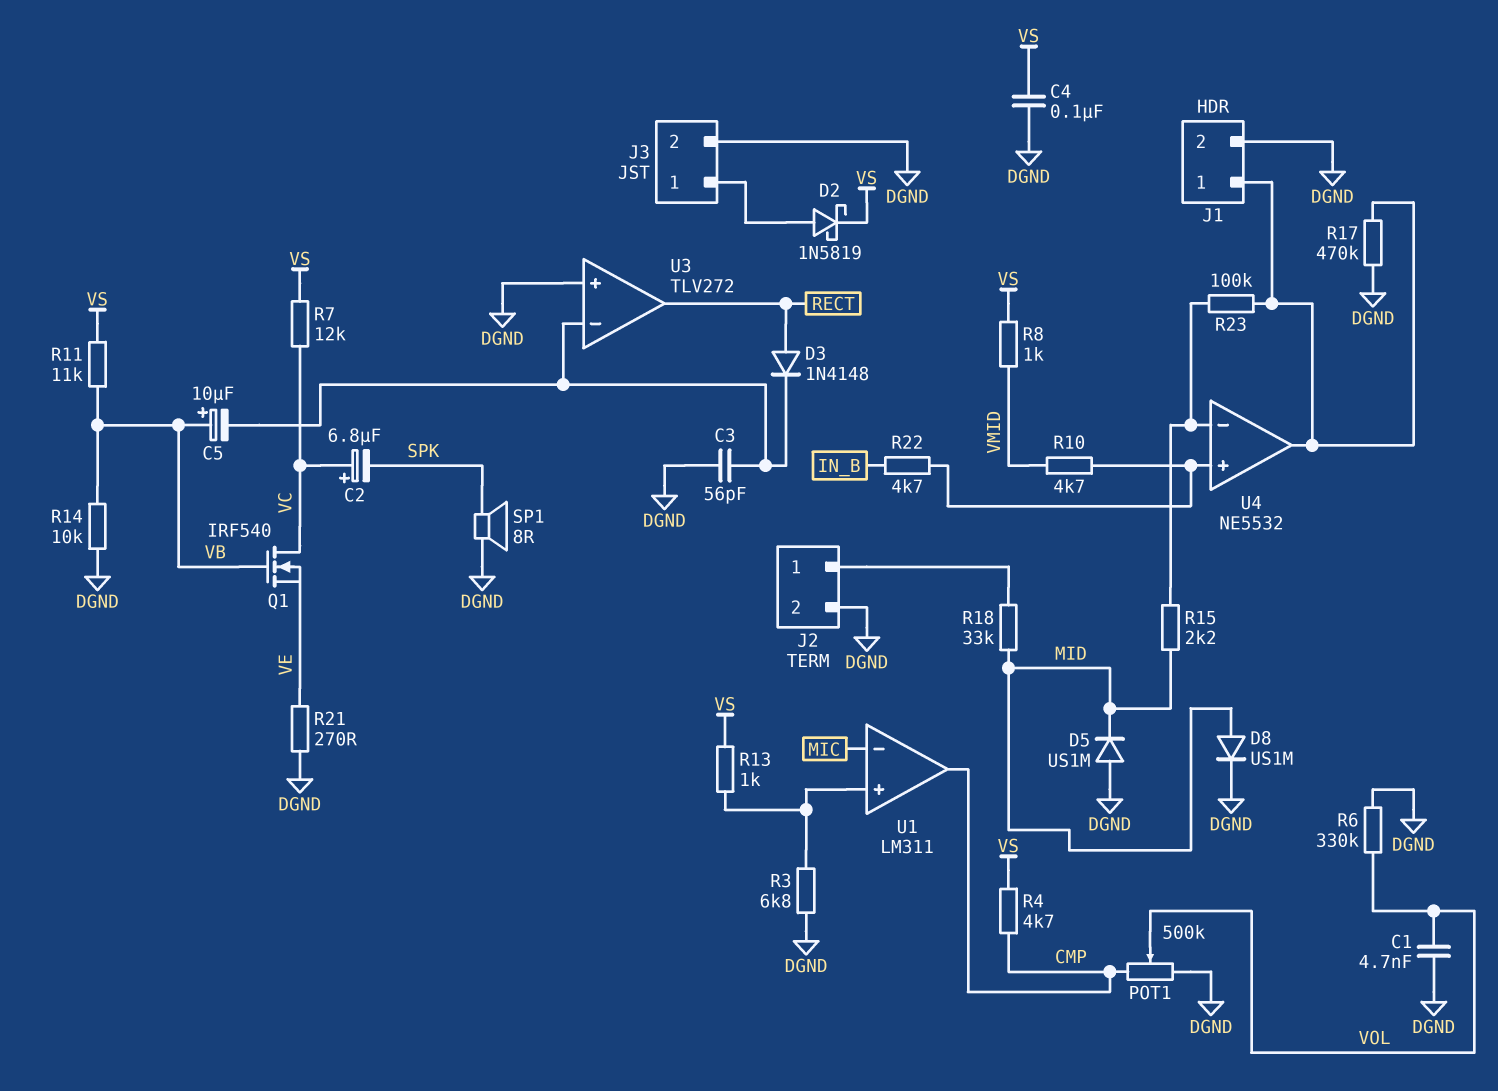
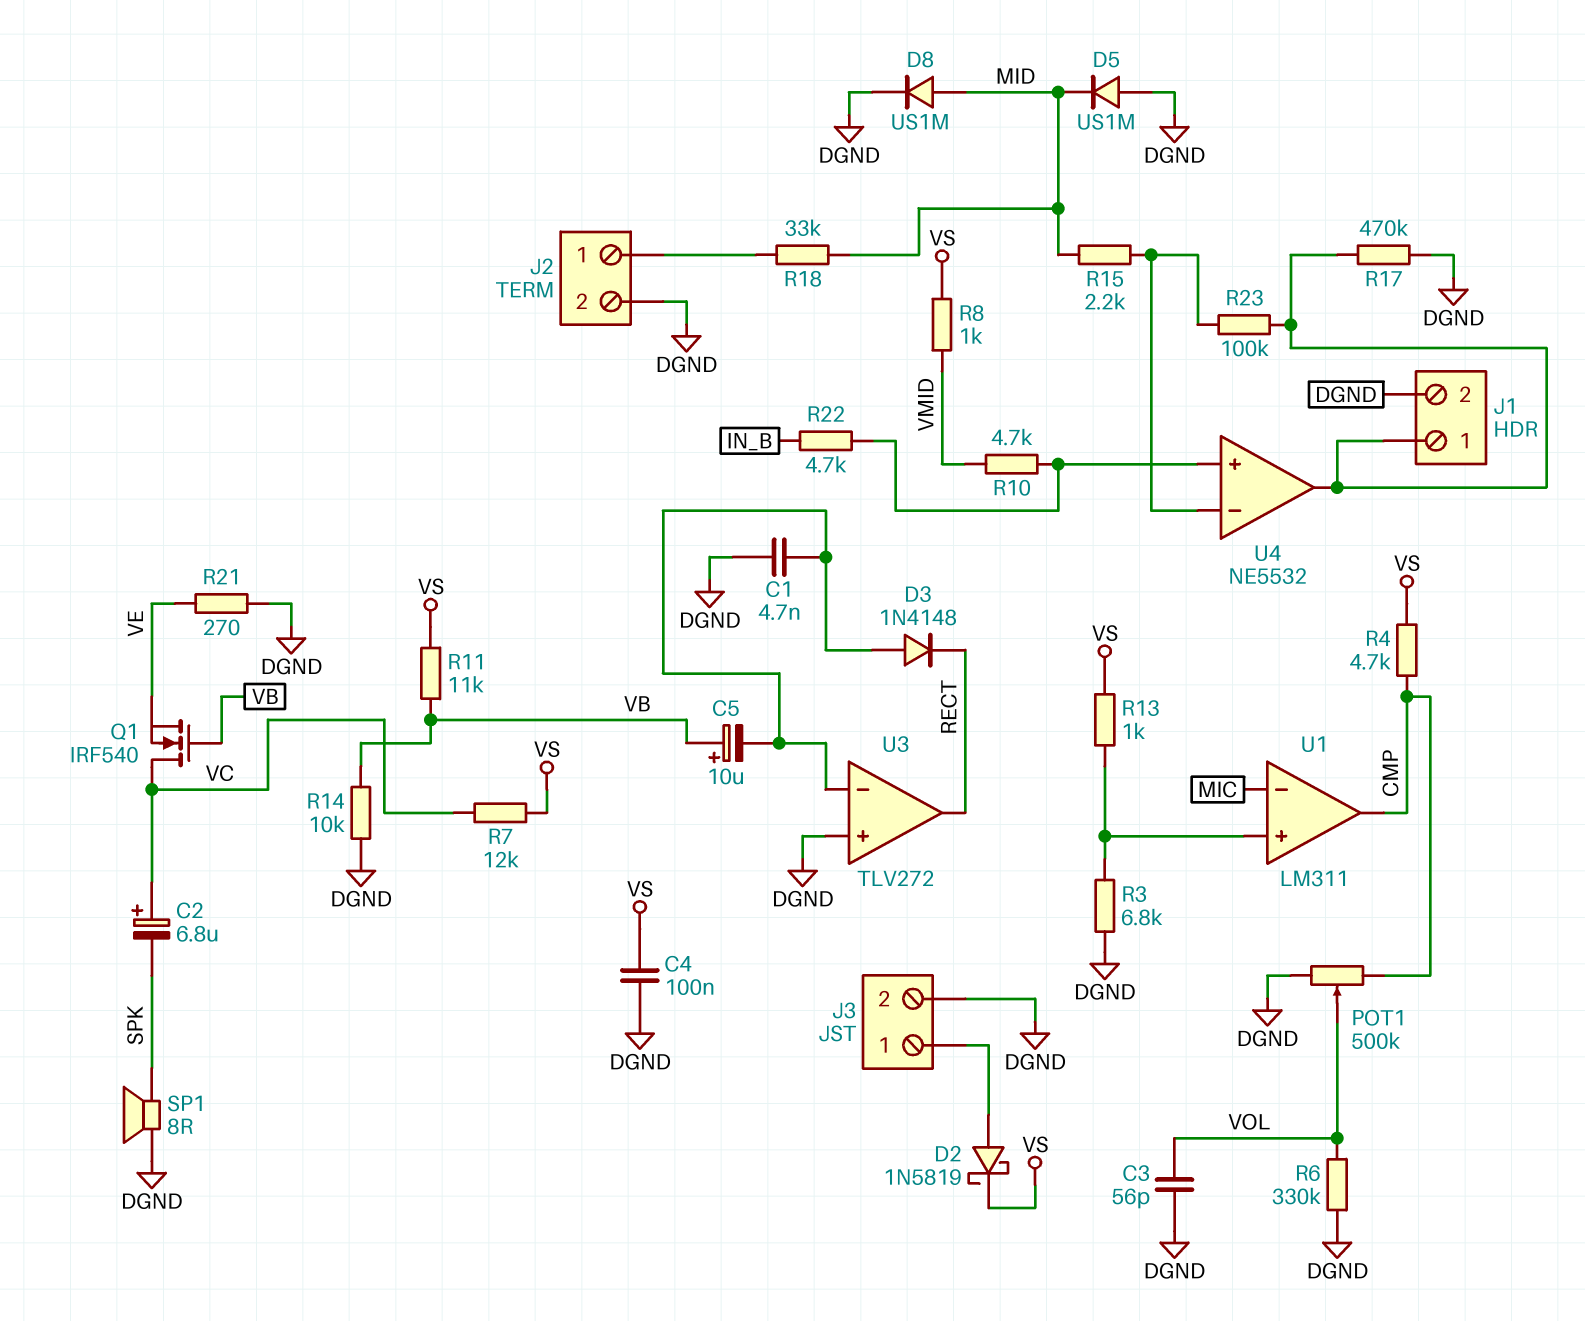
C1: 4.7nF (DGND, VOL) -> 4.7nF (DGND, U3/in-)
C3: 56pF (DGND, U3/in-) -> 56pF (DGND, VOL)
D3: diode 1N4148 (A RECT, K U3/in-) -> diode 1N4148 (A U3/in-, K RECT)

